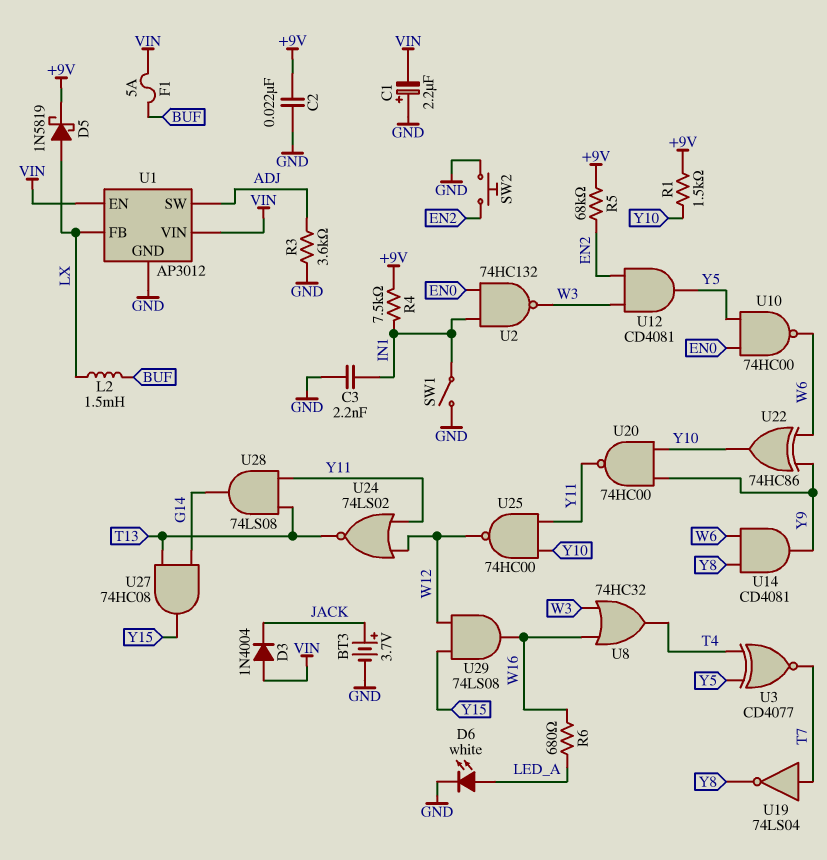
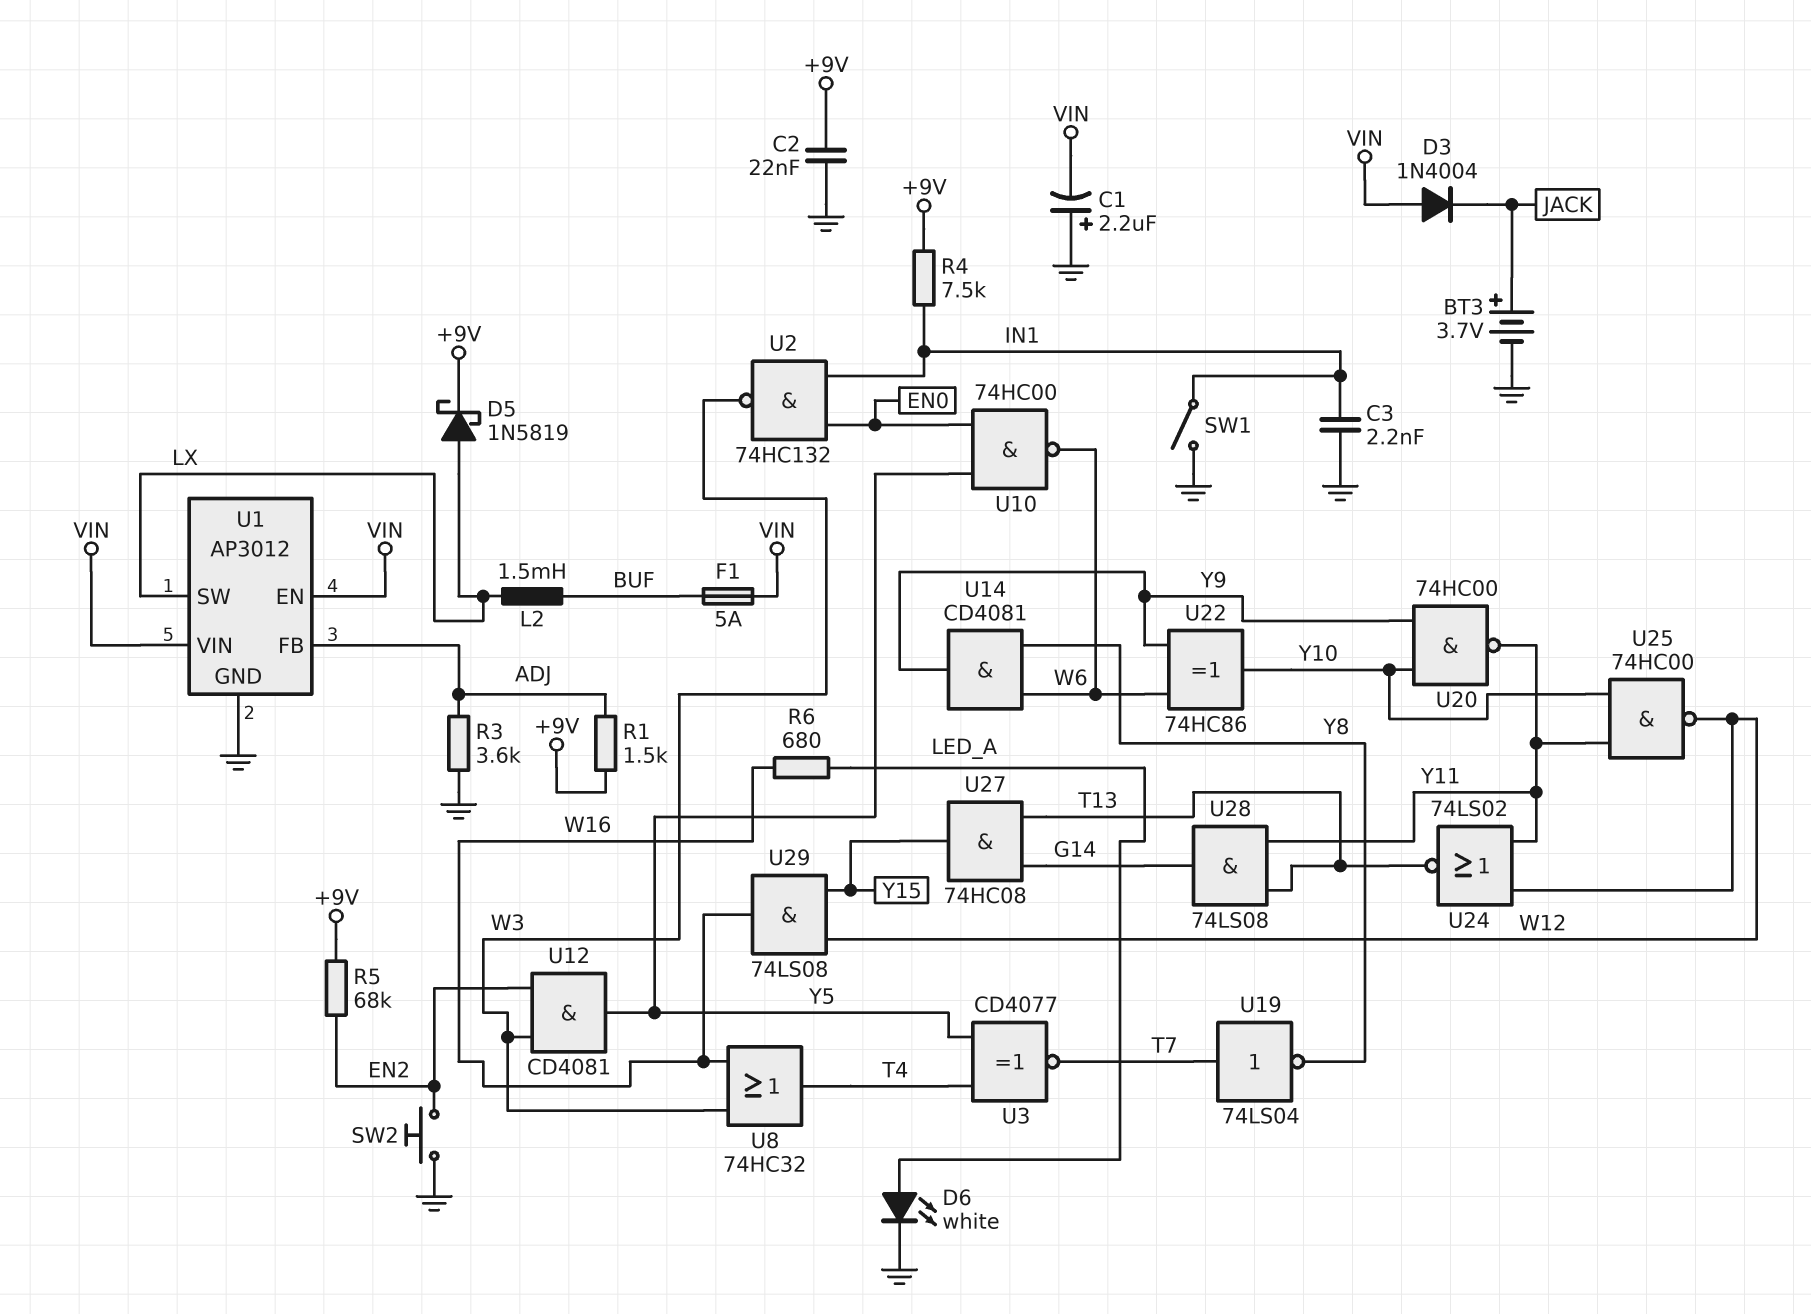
R1: 1.5k (+9V, Y10) -> 1.5k (+9V, ADJ)
U1 pin FB: LX -> ADJ
U1 pin SW: ADJ -> LX

